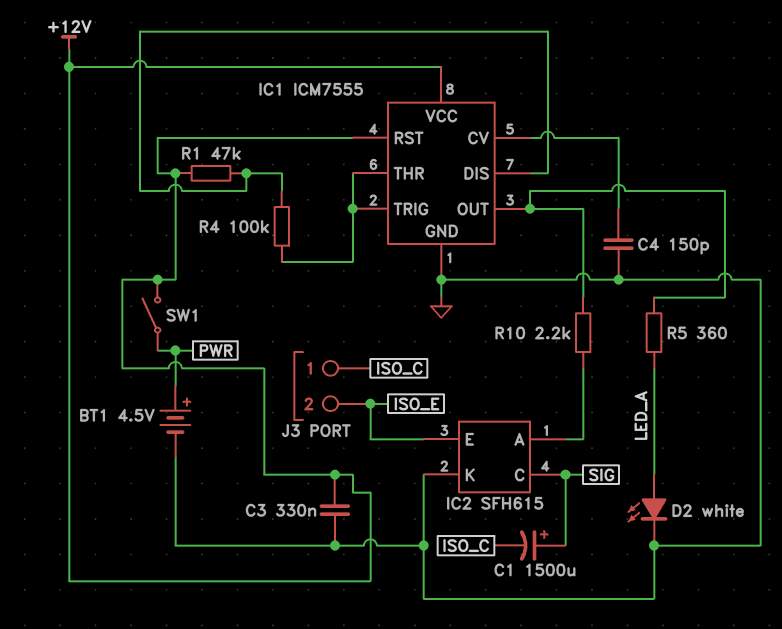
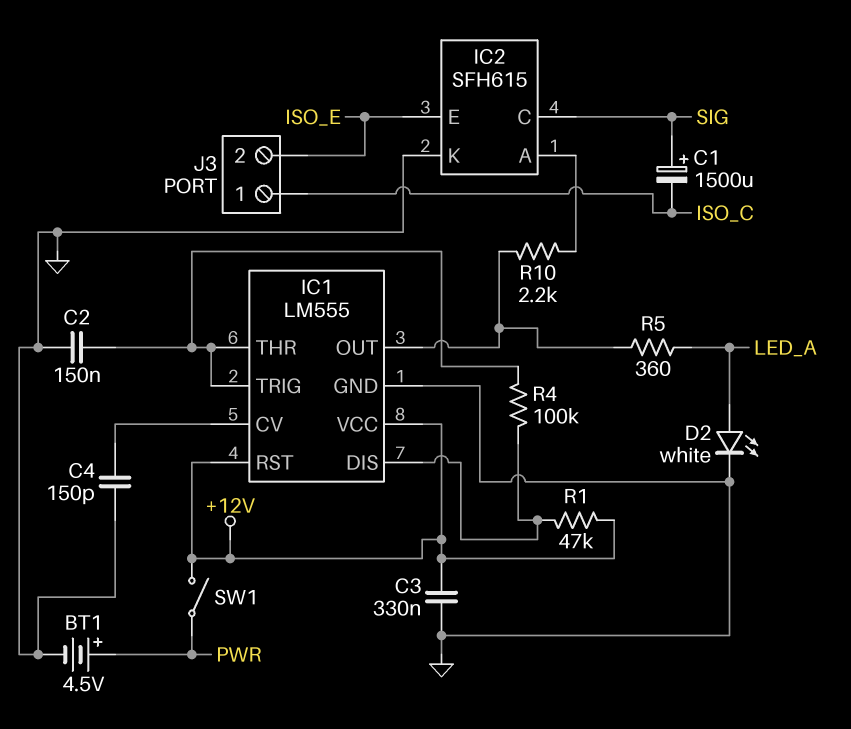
C2: none -> 150nF (GND, IC1/THR)
IC1: ICM7555 -> LM555

